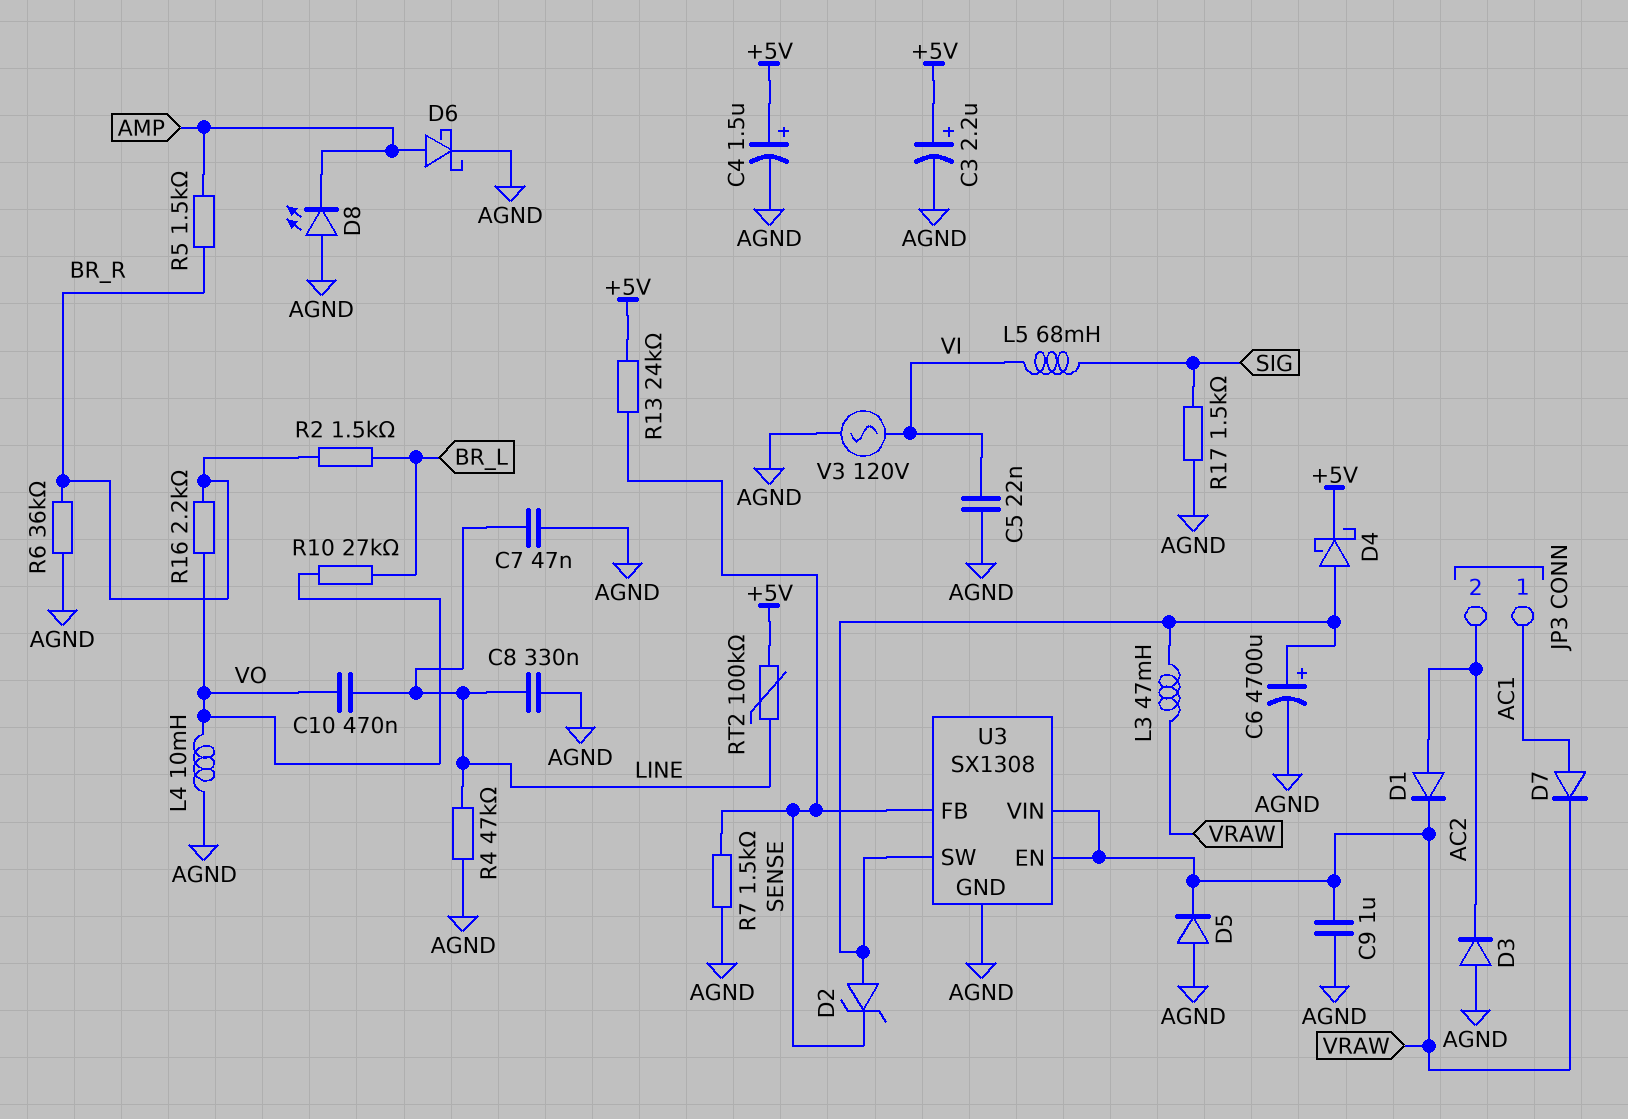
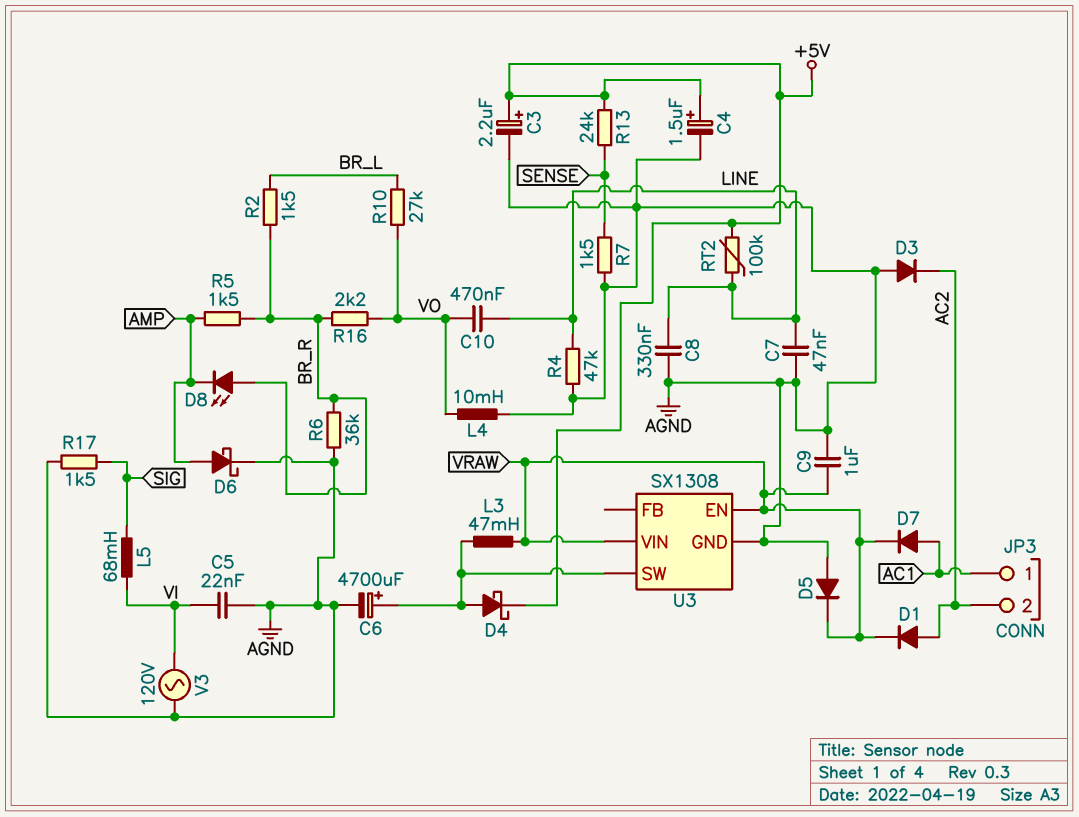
D2: zener (A U3/SW, K SENSE) -> none
D8: LED (A AGND, K AMP) -> LED (A BR_R, K AMP)
U3 pin FB: SENSE -> none

